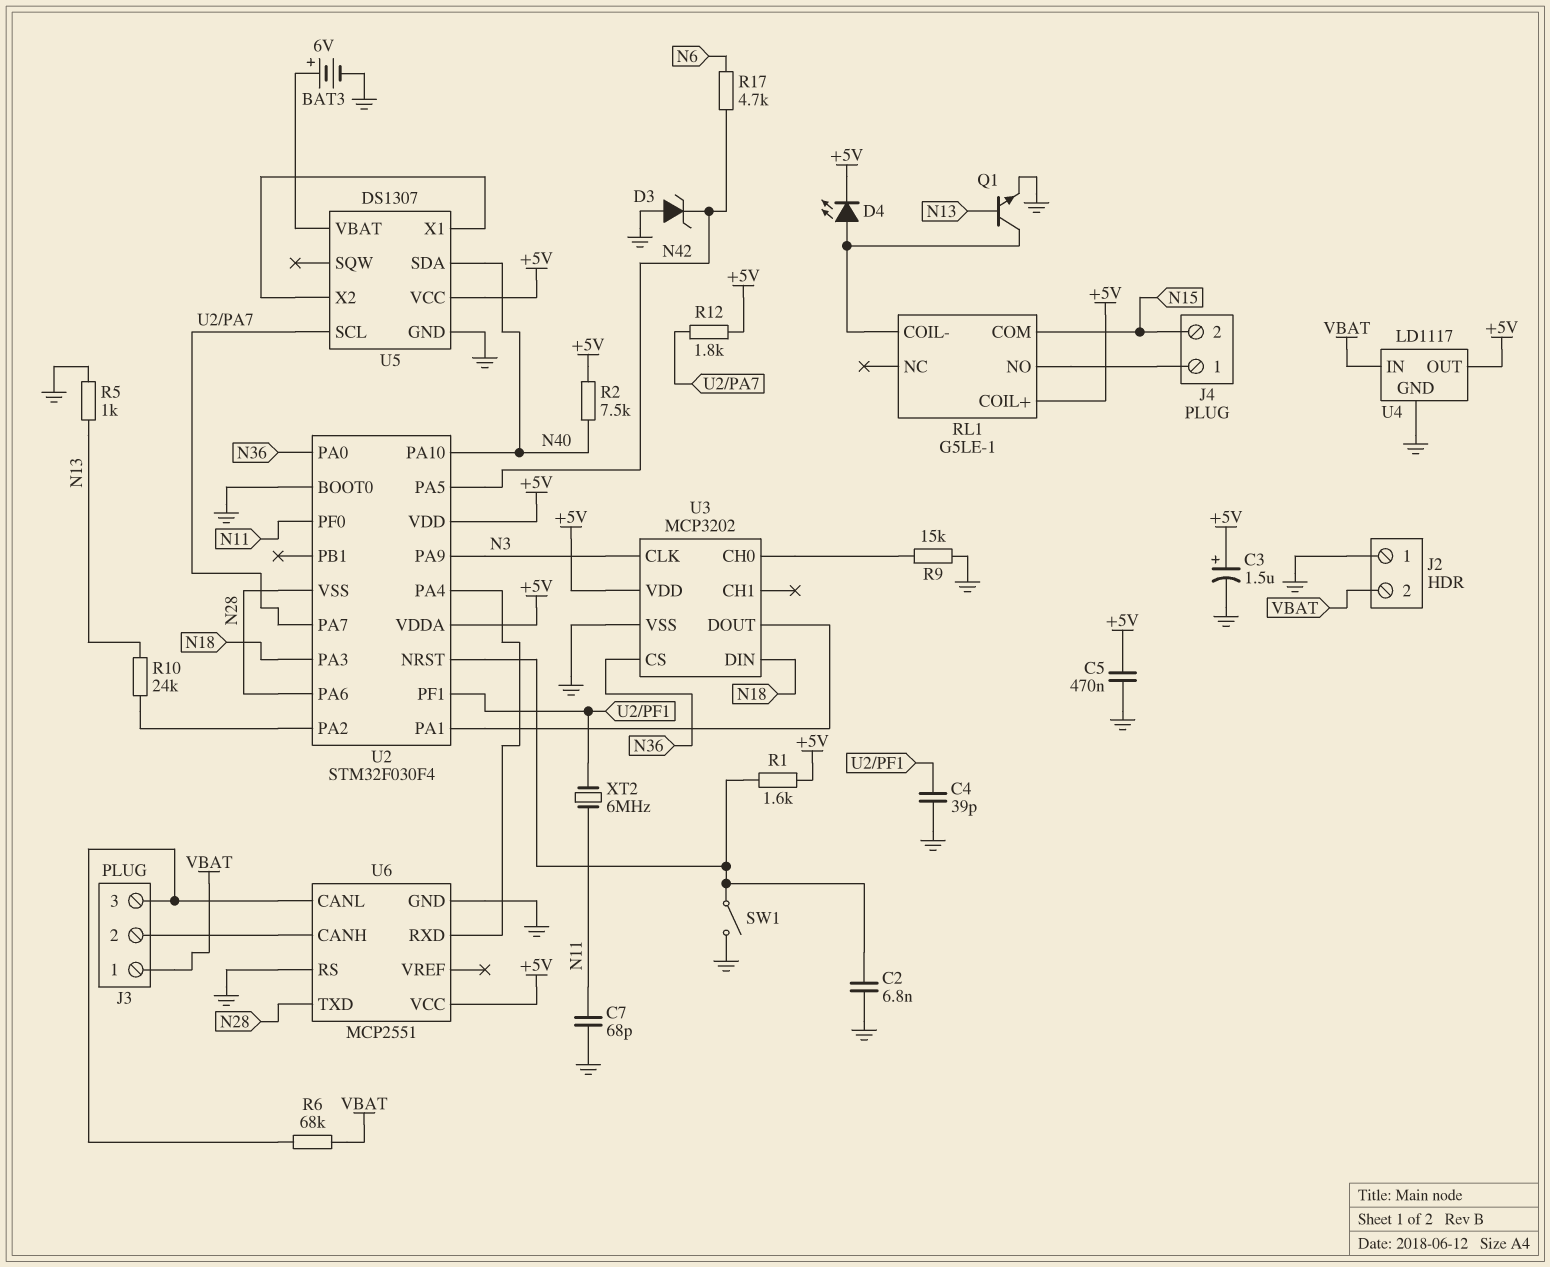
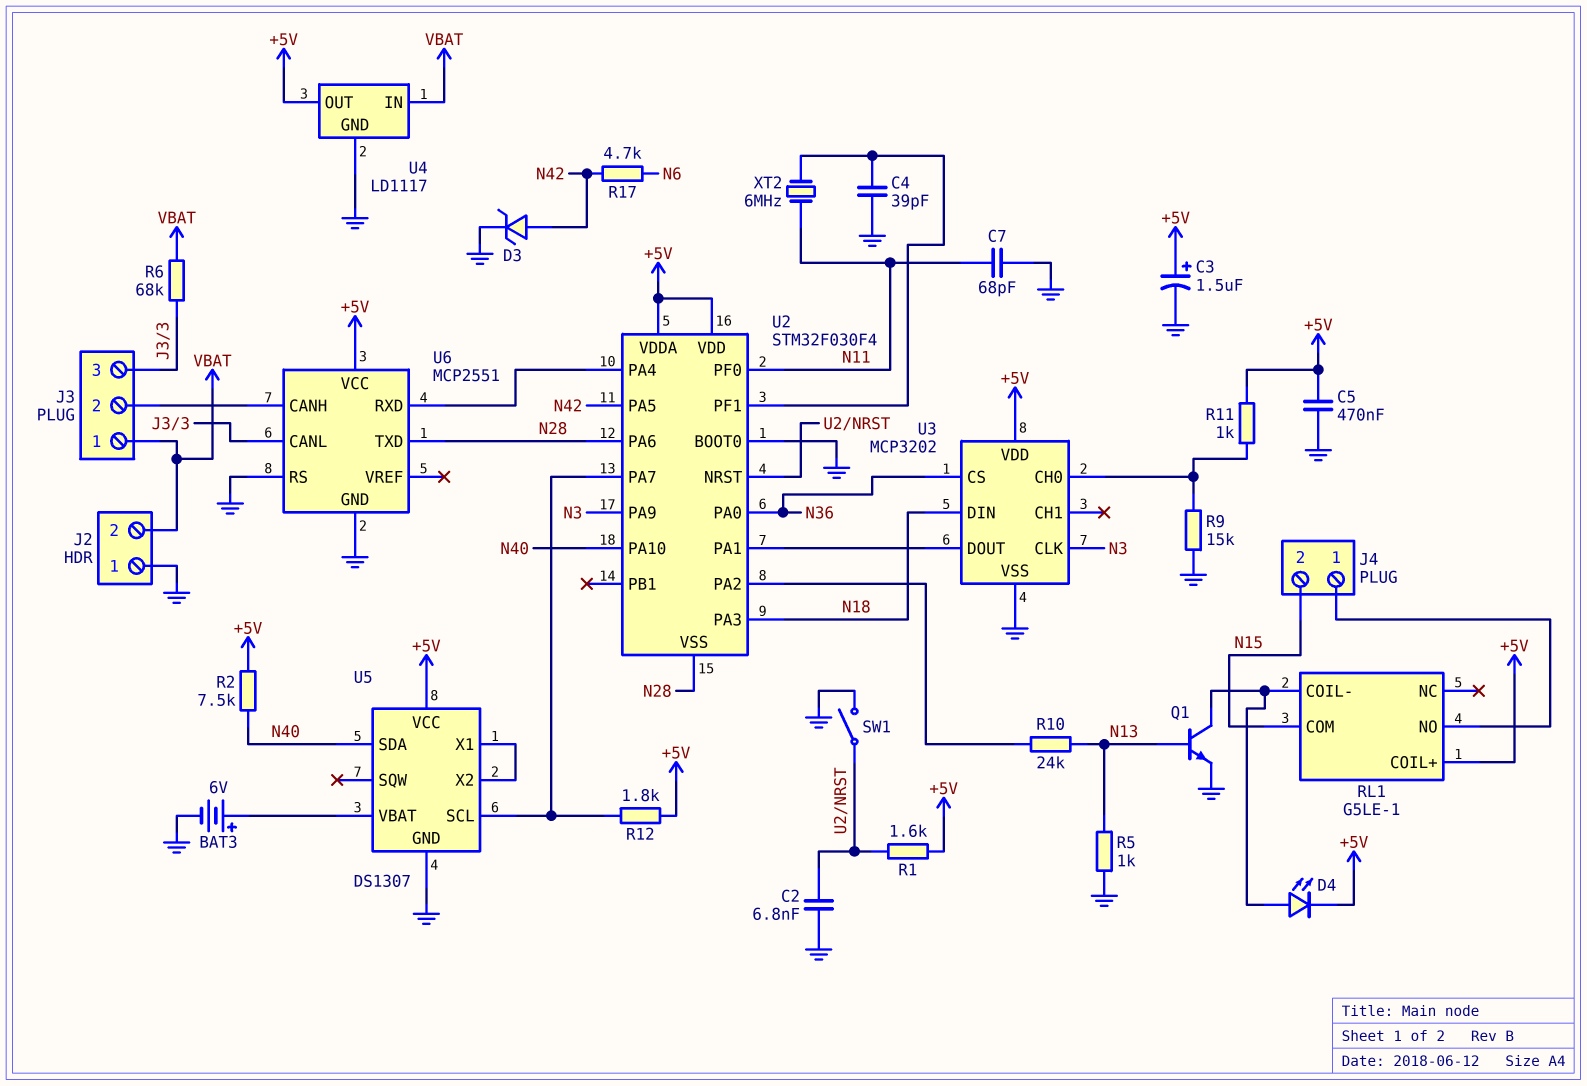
D3: zener (A GND, K N42) -> zener (A N42, K GND)
R11: none -> 1k (+5V, U3/CH0)

